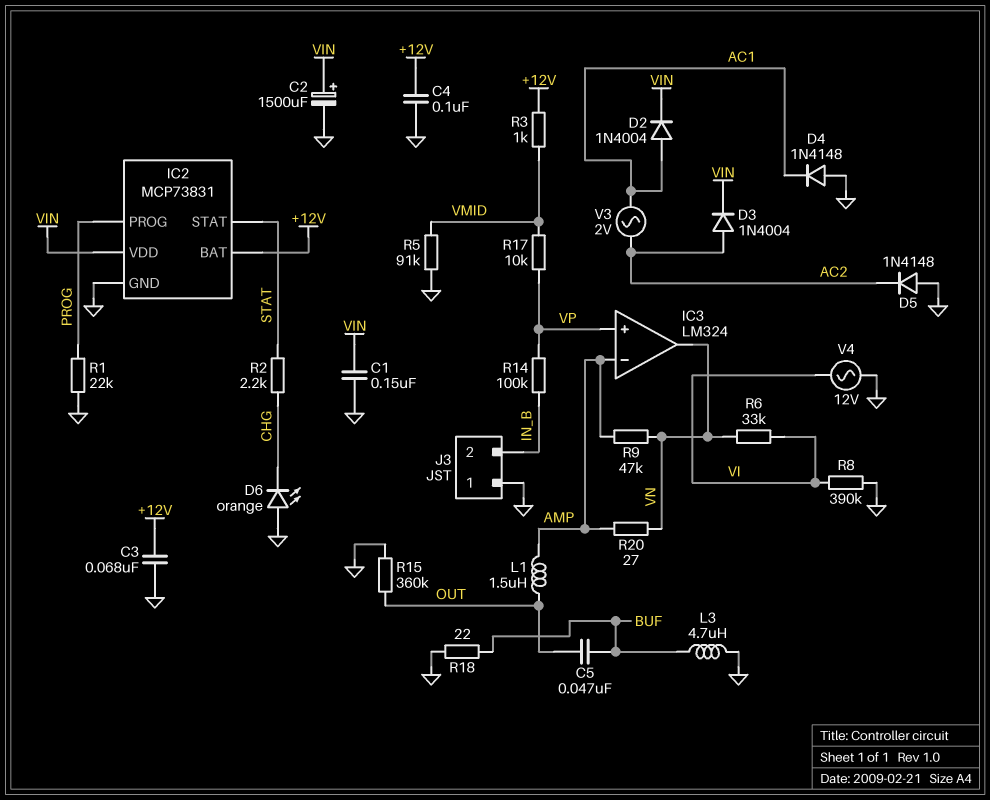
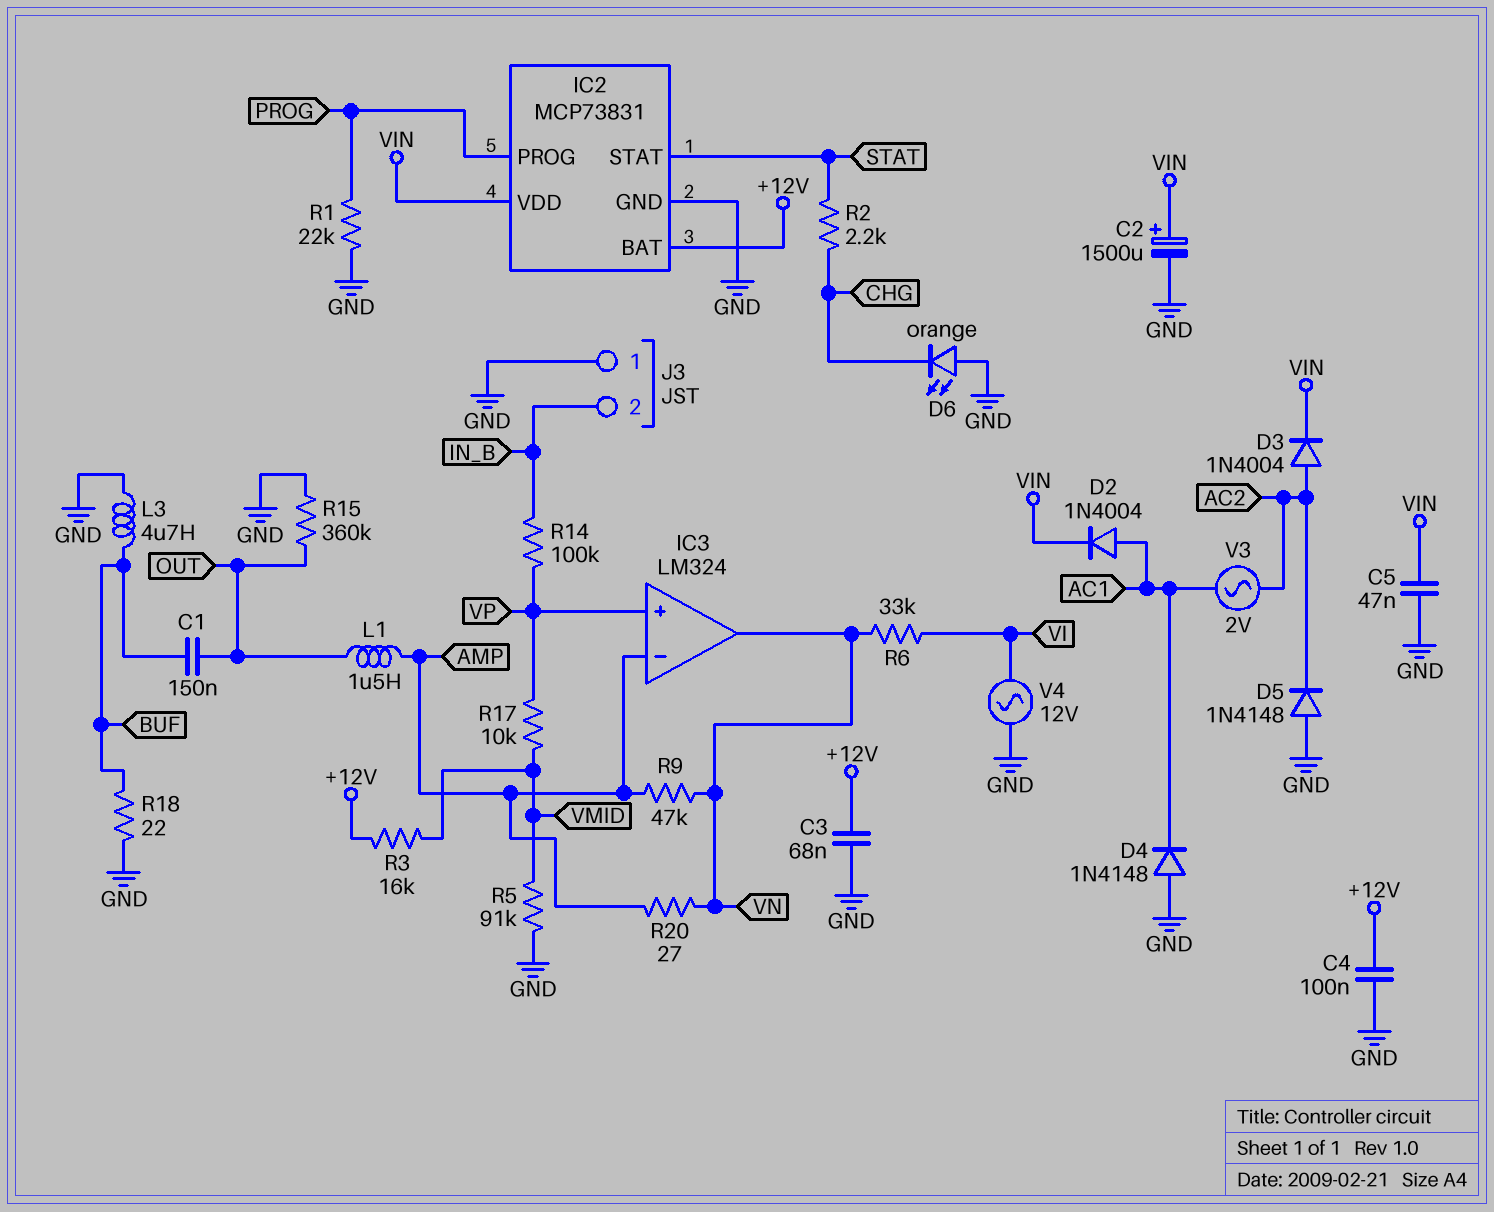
C1: 150nF (GND, VIN) -> 150nF (BUF, OUT)
C5: 47nF (BUF, OUT) -> 47nF (GND, VIN)
R3: 1k (+12V, VMID) -> 16k (+12V, VMID)
R8: 390k (GND, VI) -> none

